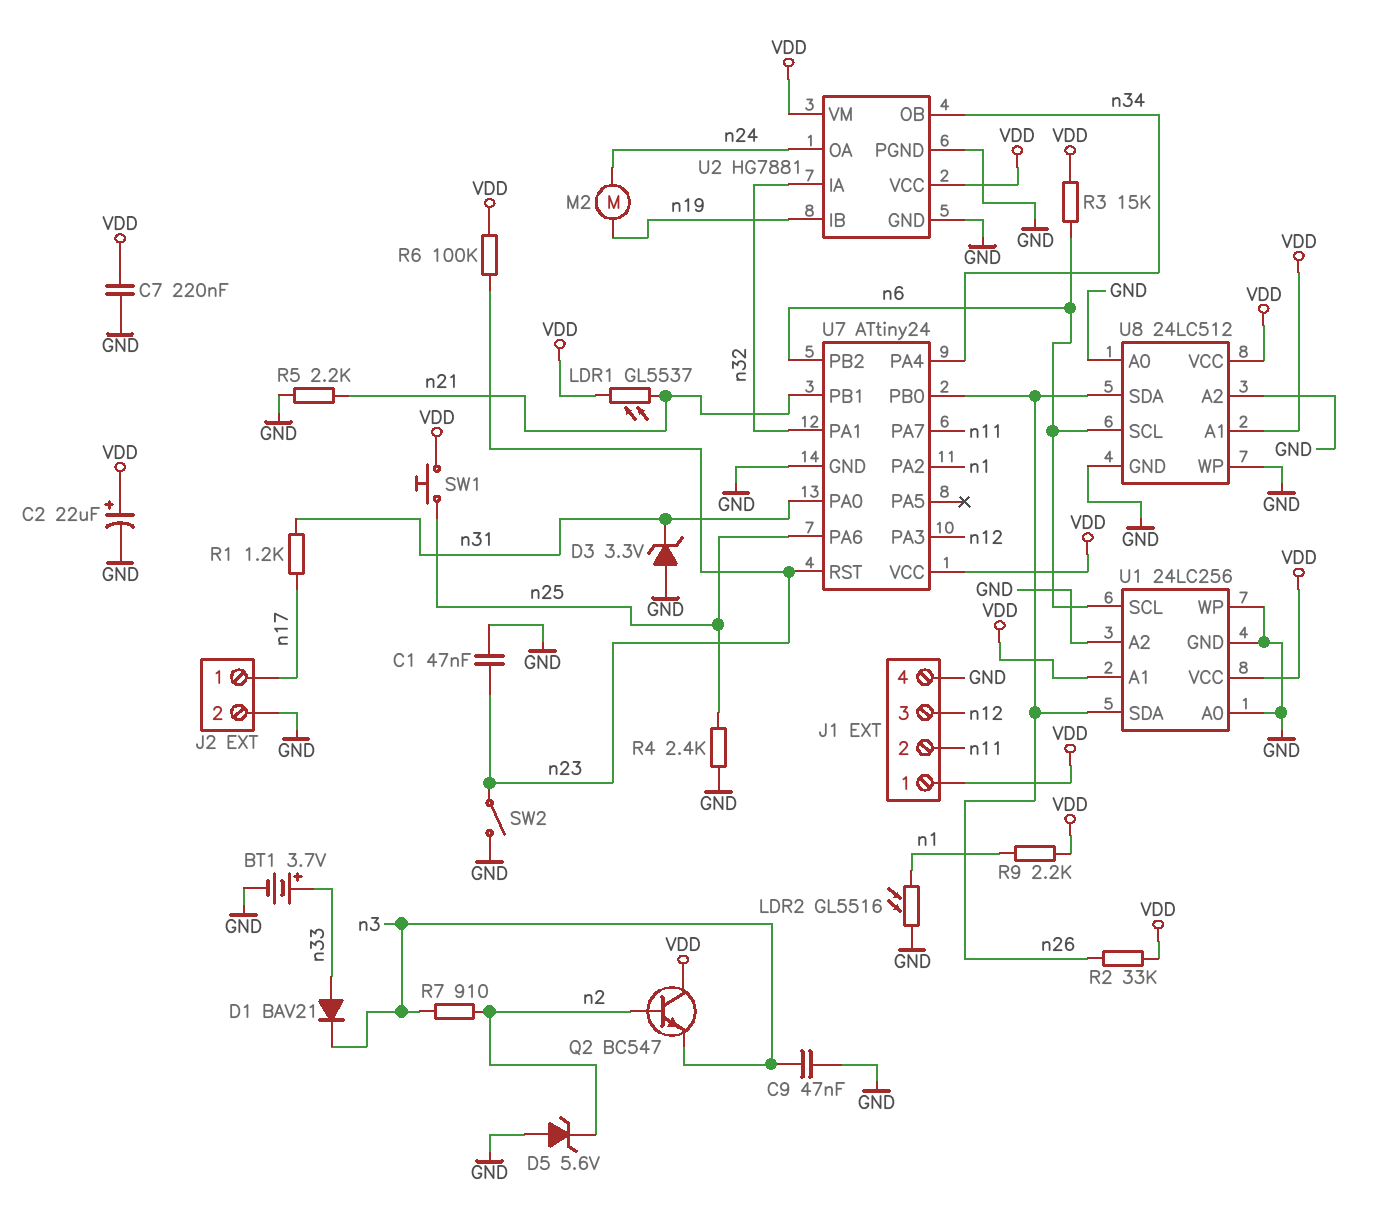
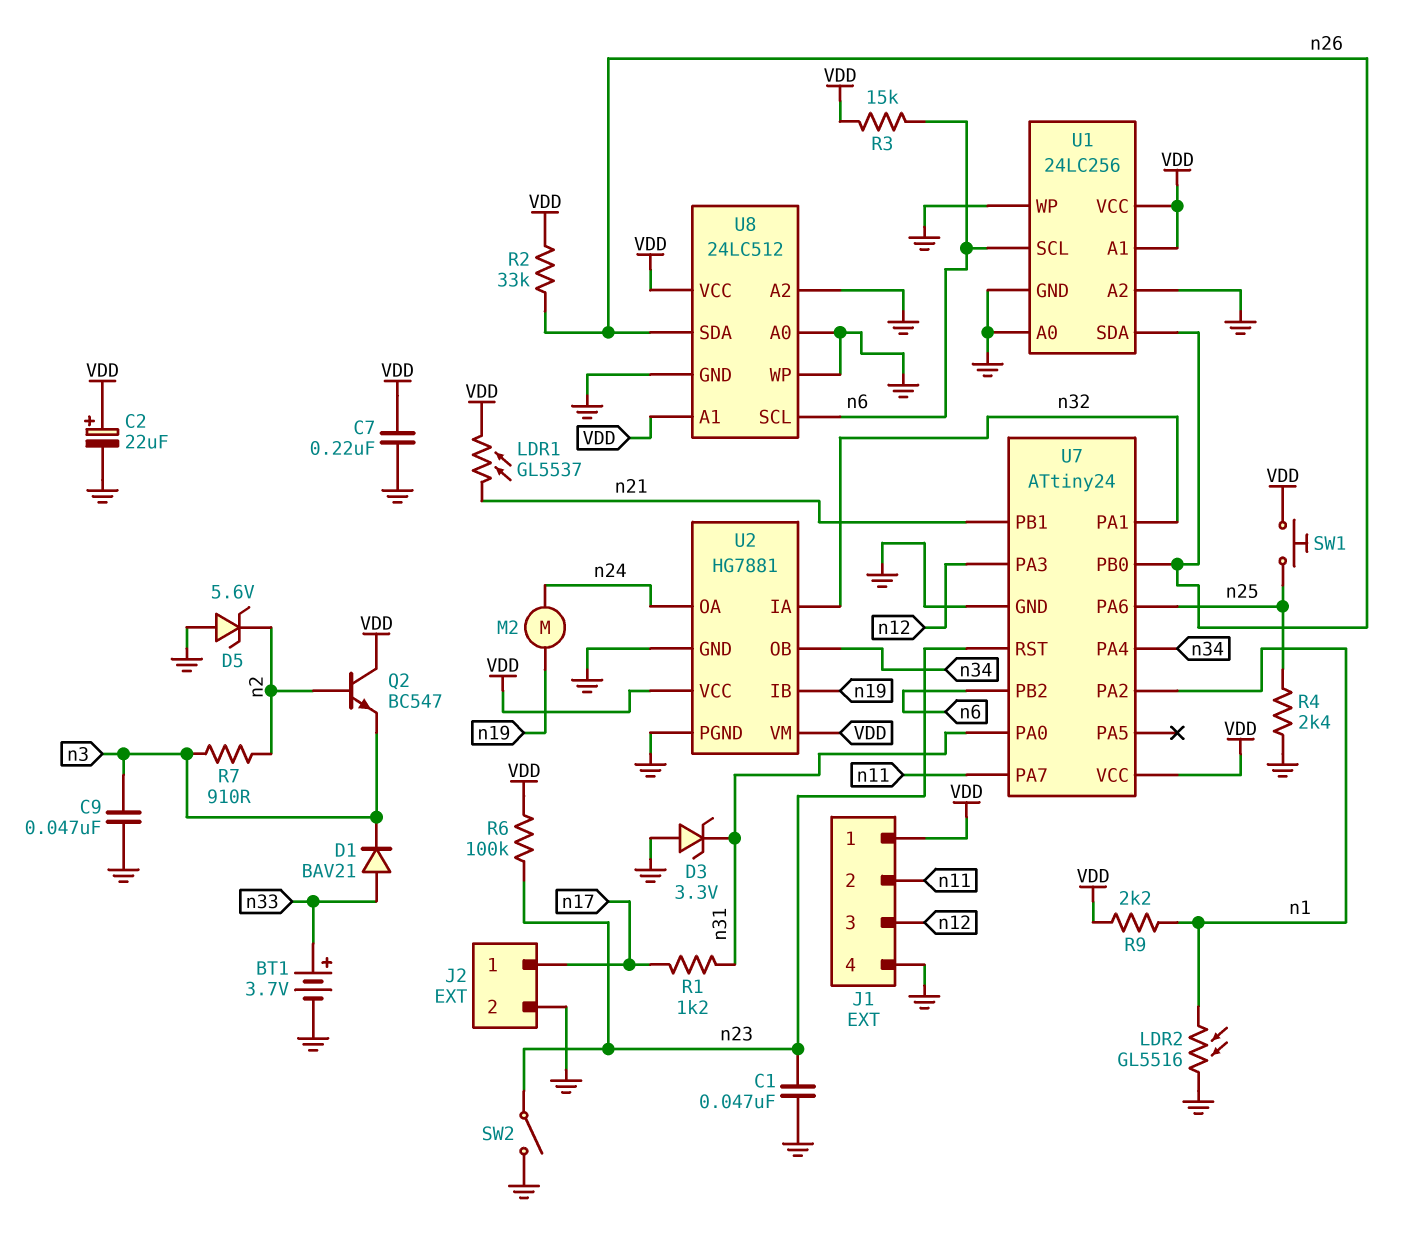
R5: 2.2k (GND, n21) -> none

